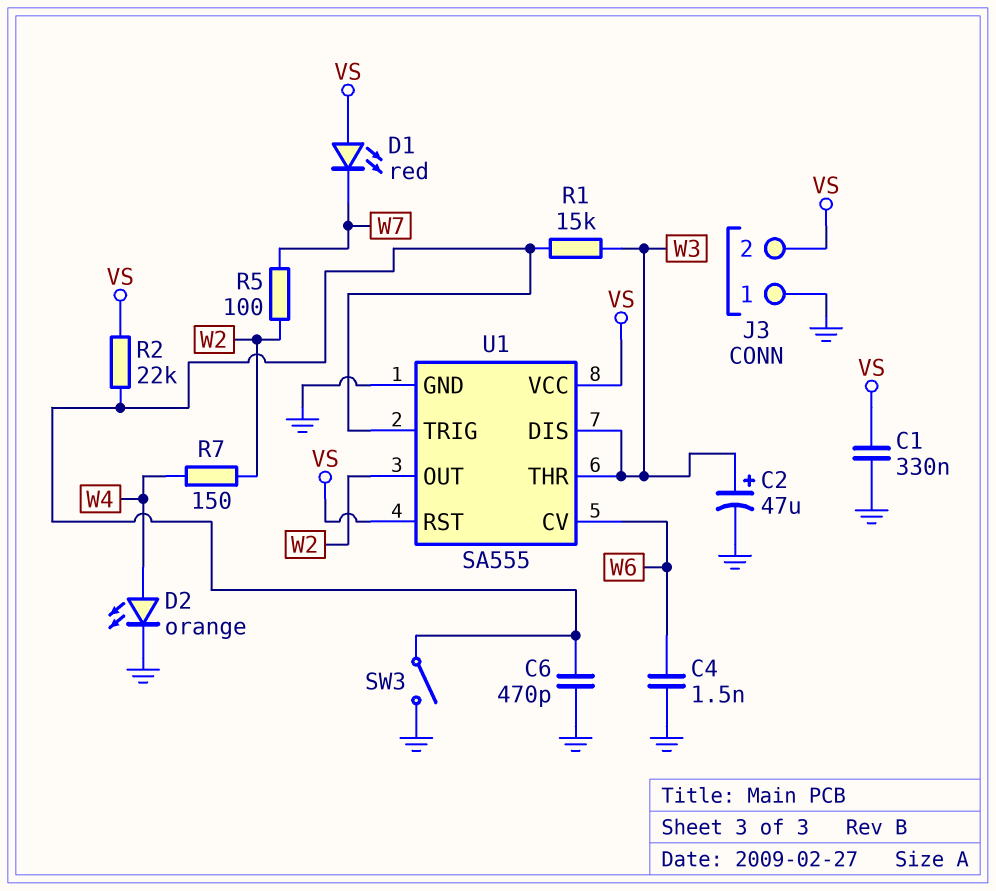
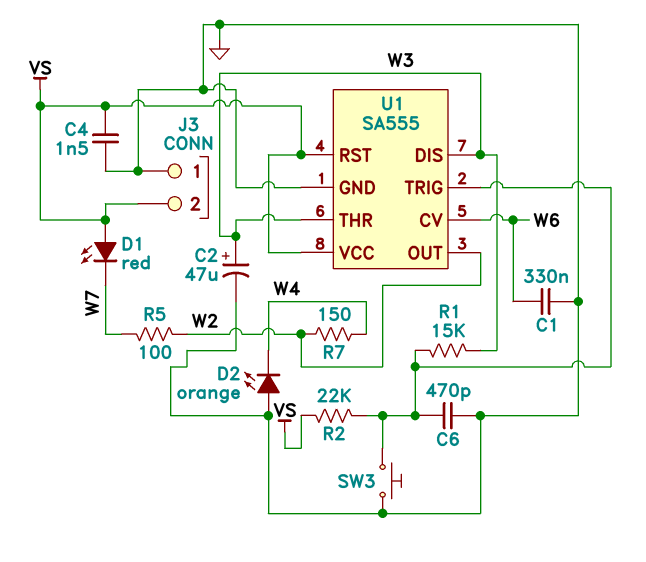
C1: 330nF (GND, VS) -> 330nF (GND, W6)
C4: 1.5nF (GND, W6) -> 1.5nF (GND, VS)
D2: LED orange (A W4, K GND) -> LED orange (A GND, K W4)
SW3: switch (GND, U1/TRIG) -> button (GND, U1/TRIG)

